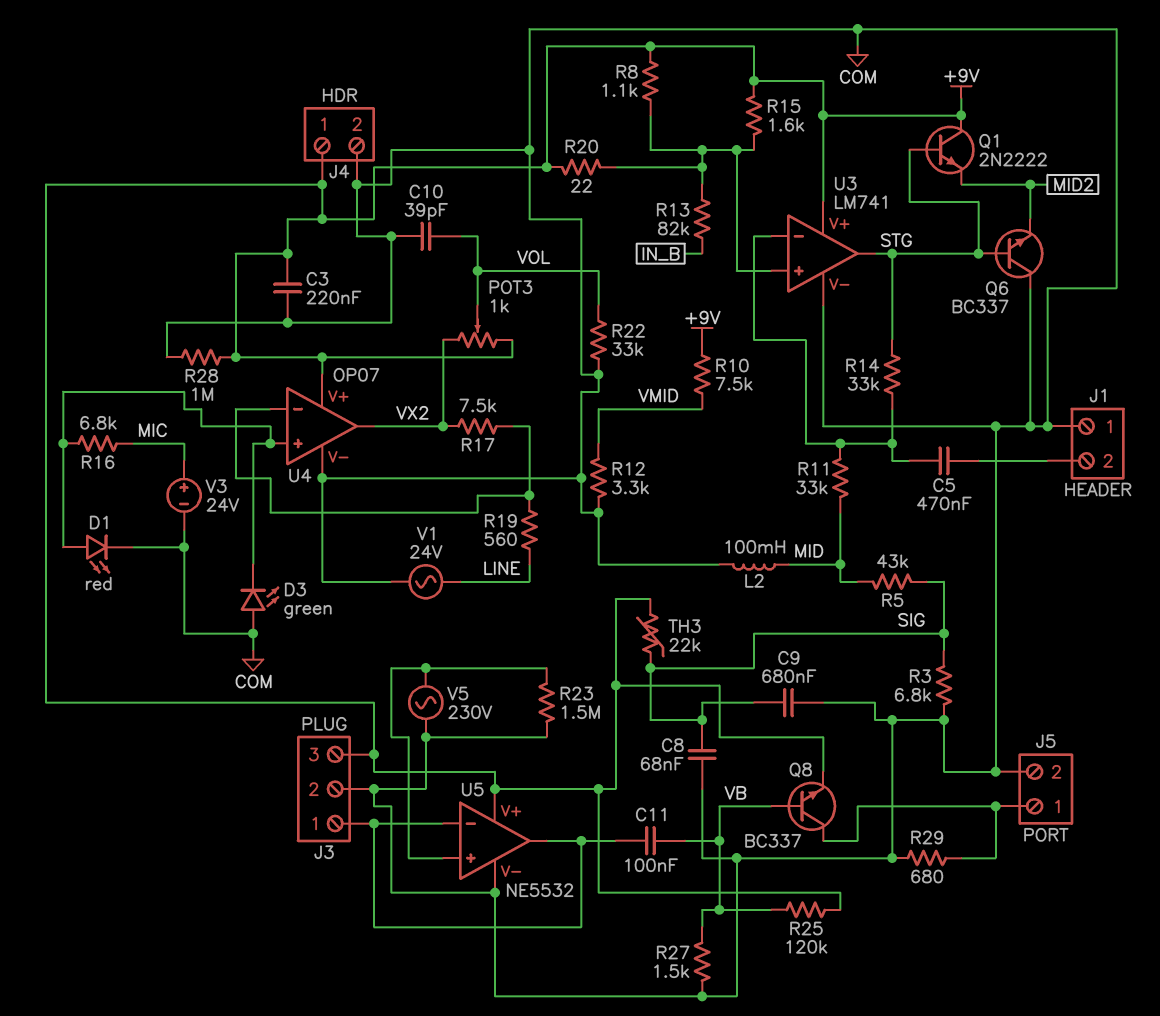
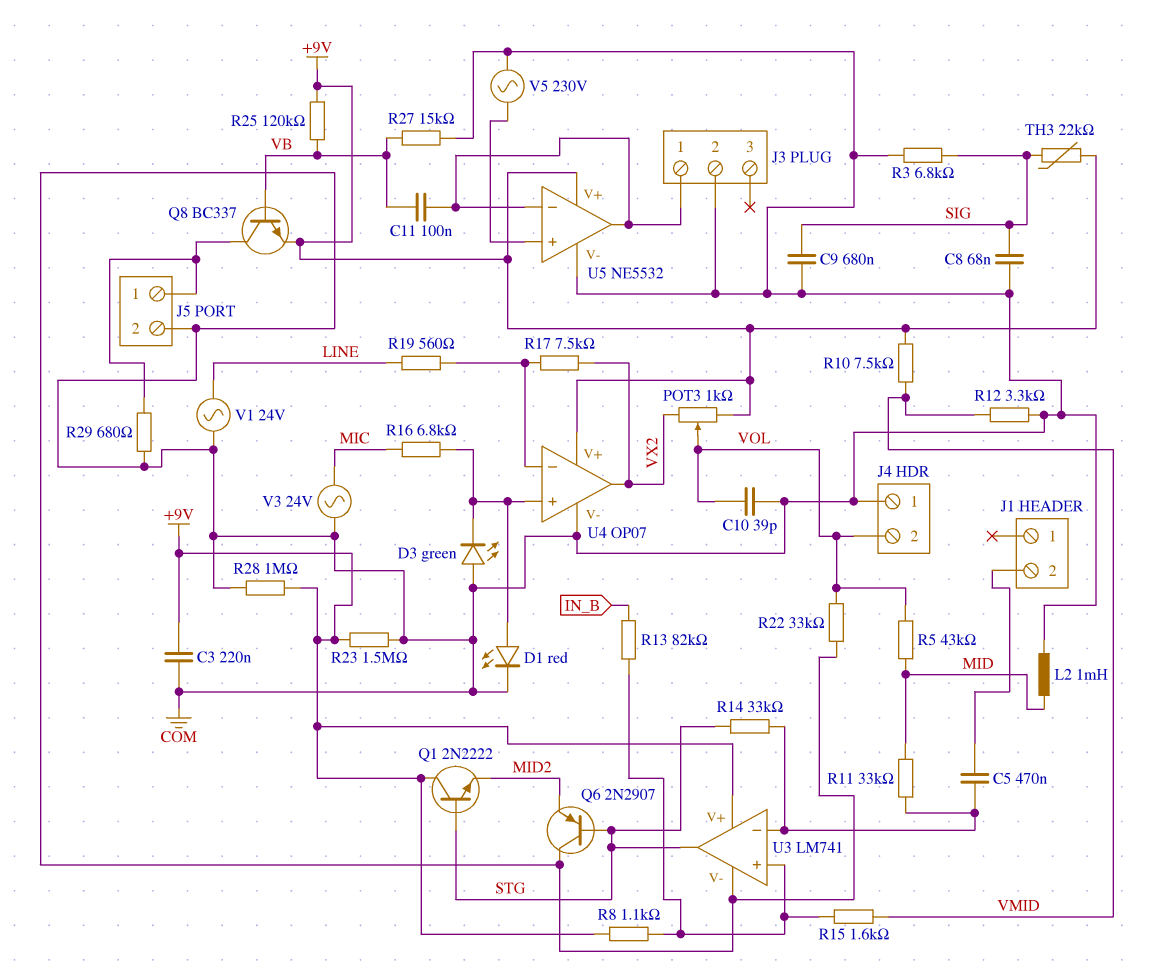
J1 pin 1: COM -> none
J3 pin 3: +9V -> none
J4 pin 1: +9V -> COM
J4 pin 2: COM -> VOL
L2: 100mH (COM, MID) -> 1mH (COM, MID)
Q6: NPN BC337 (B STG, C COM, E MID2) -> PNP 2N2907 (B STG, C COM, E MID2)
R5: 43k (MID, SIG) -> 43k (MID, VOL)
R15: 1.6k (+9V, U3/in+) -> 1.6k (U3/in+, VMID)
R20: 22 (+9V, U3/in+) -> none
R23: 1.5M (COM, U5/in+) -> 1.5M (+9V, COM)
R27: 1.5k (COM, VB) -> 15k (COM, VB)
V3: 24V (plus MIC, minus COM) -> AC 24V (COM, MIC)

